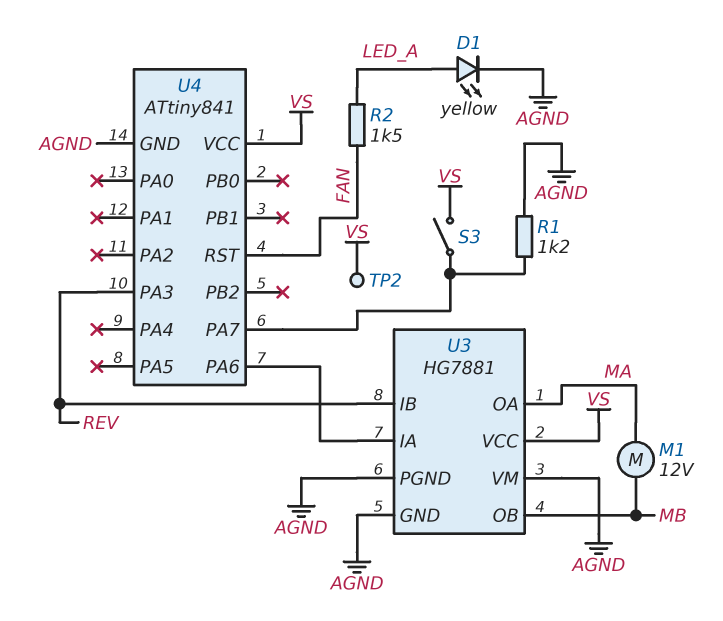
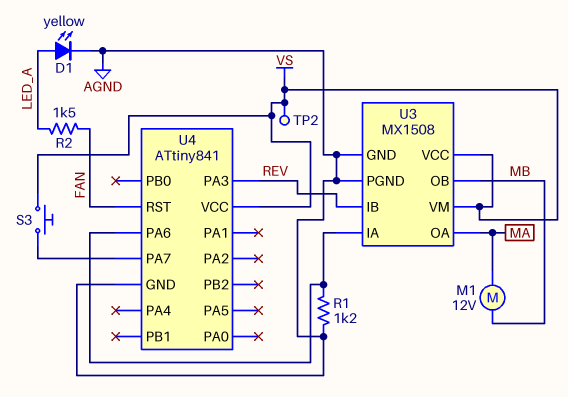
R1: 1.2k (AGND, U4/PA7) -> 1.2k (AGND, U3/IA)
S3: switch (U4/PA7, VS) -> button (U4/PA7, VS)
U3: HG7881 -> MX1508
U3 pin VM: AGND -> VS

